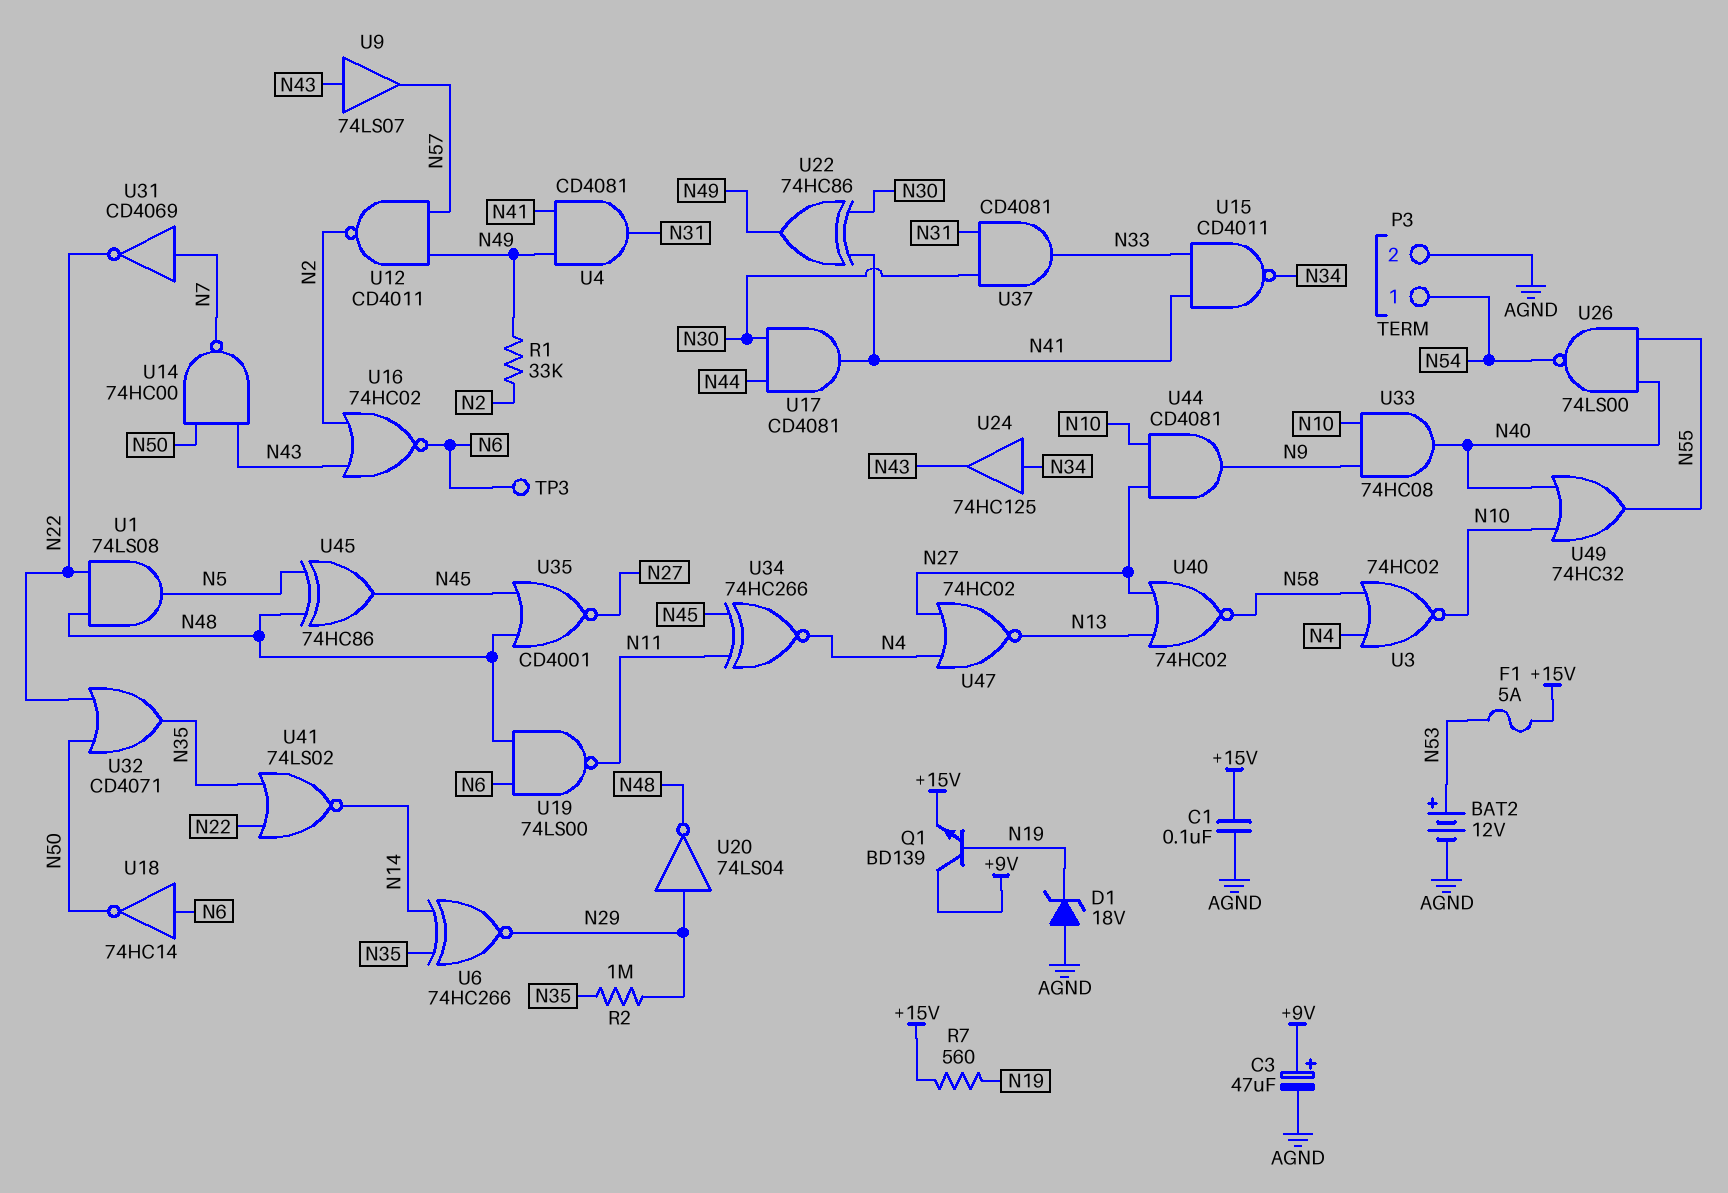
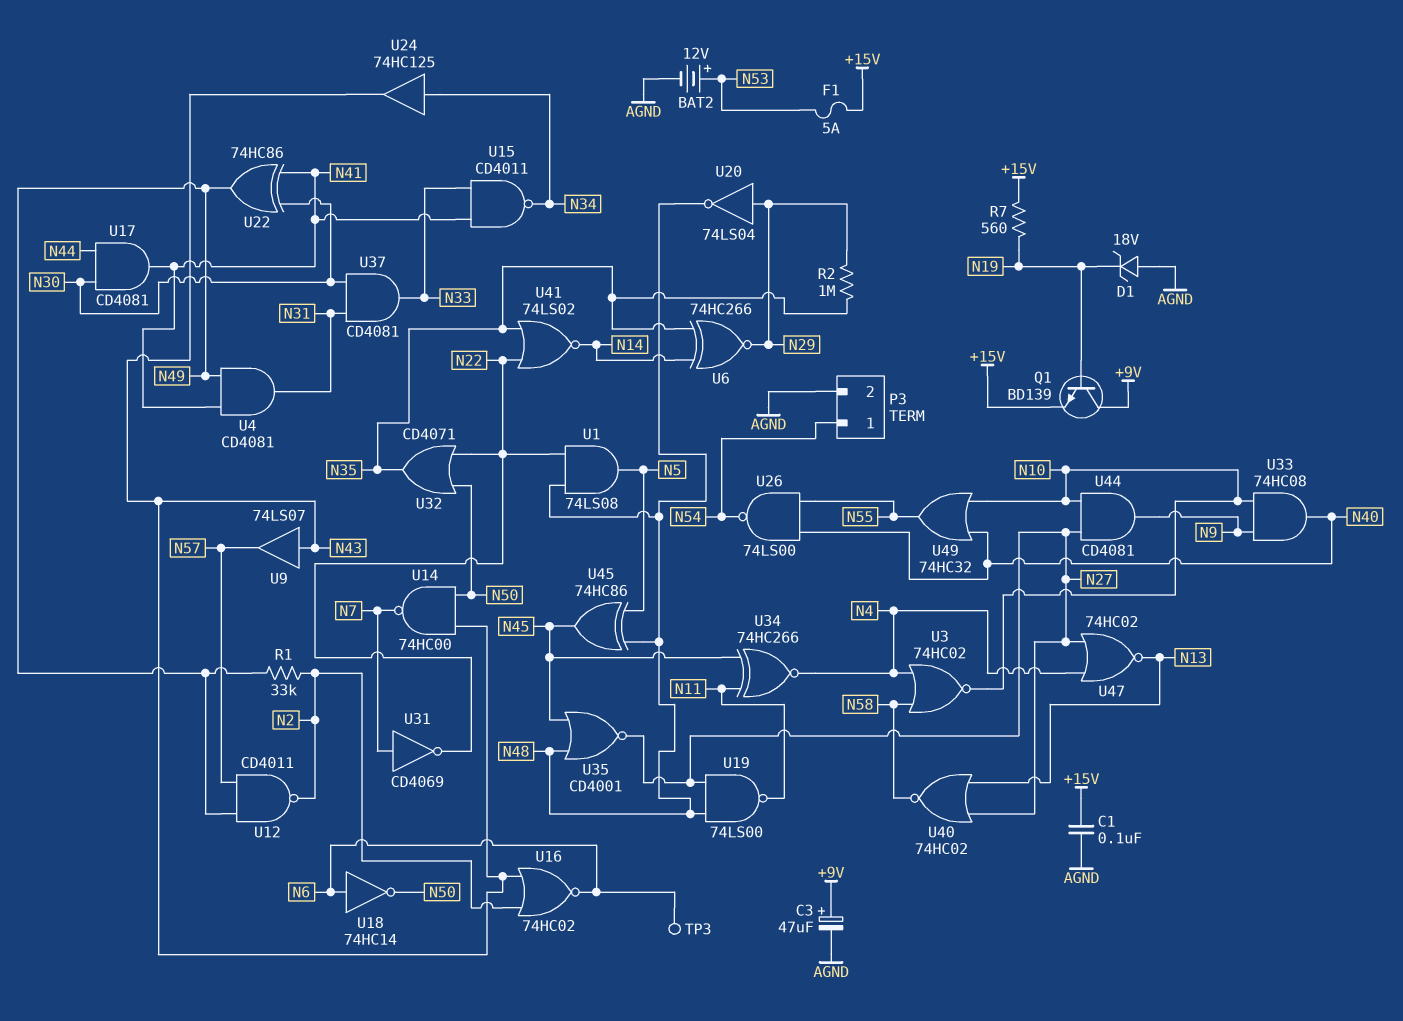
U19: NAND 74LS00 (in N6, in N48, out N11) -> NAND 74LS00 (in N27, in N48, out N11)

